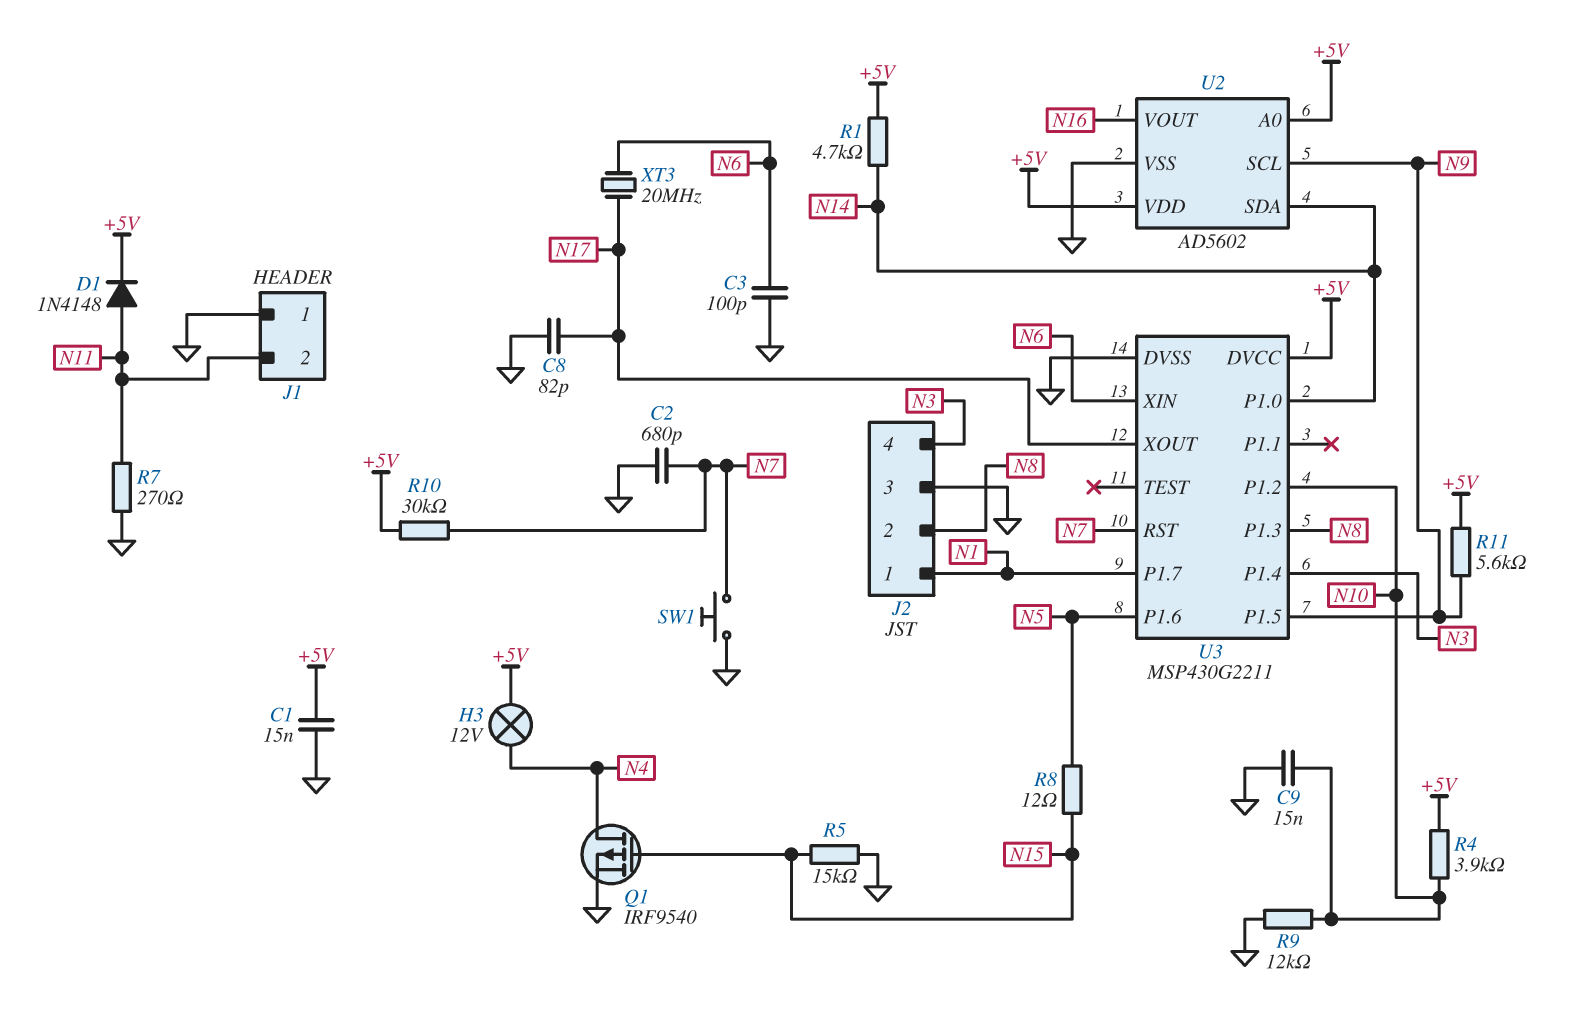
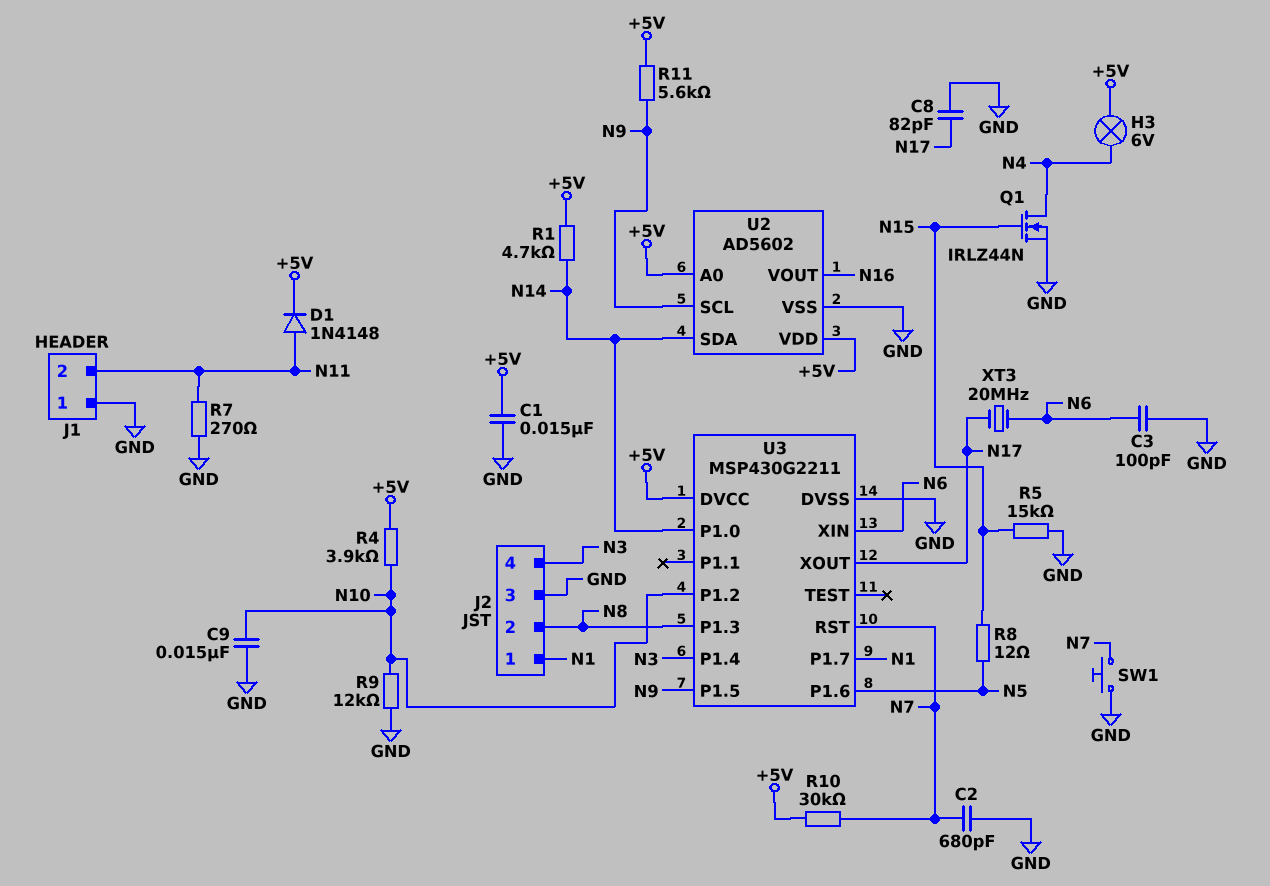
H3: lamp 12V (+5V, N4) -> lamp 6V (+5V, N4)
Q1: PMOS IRF9540 (G N15, D N4, S GND) -> NMOS IRLZ44N (G N15, D N4, S GND)

